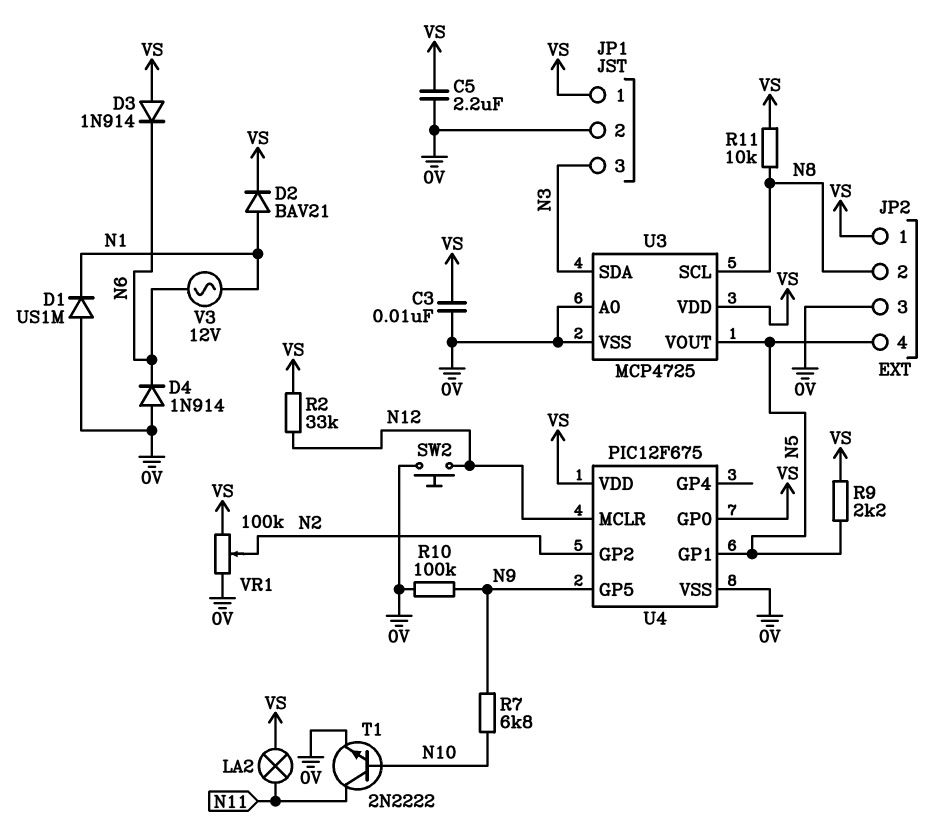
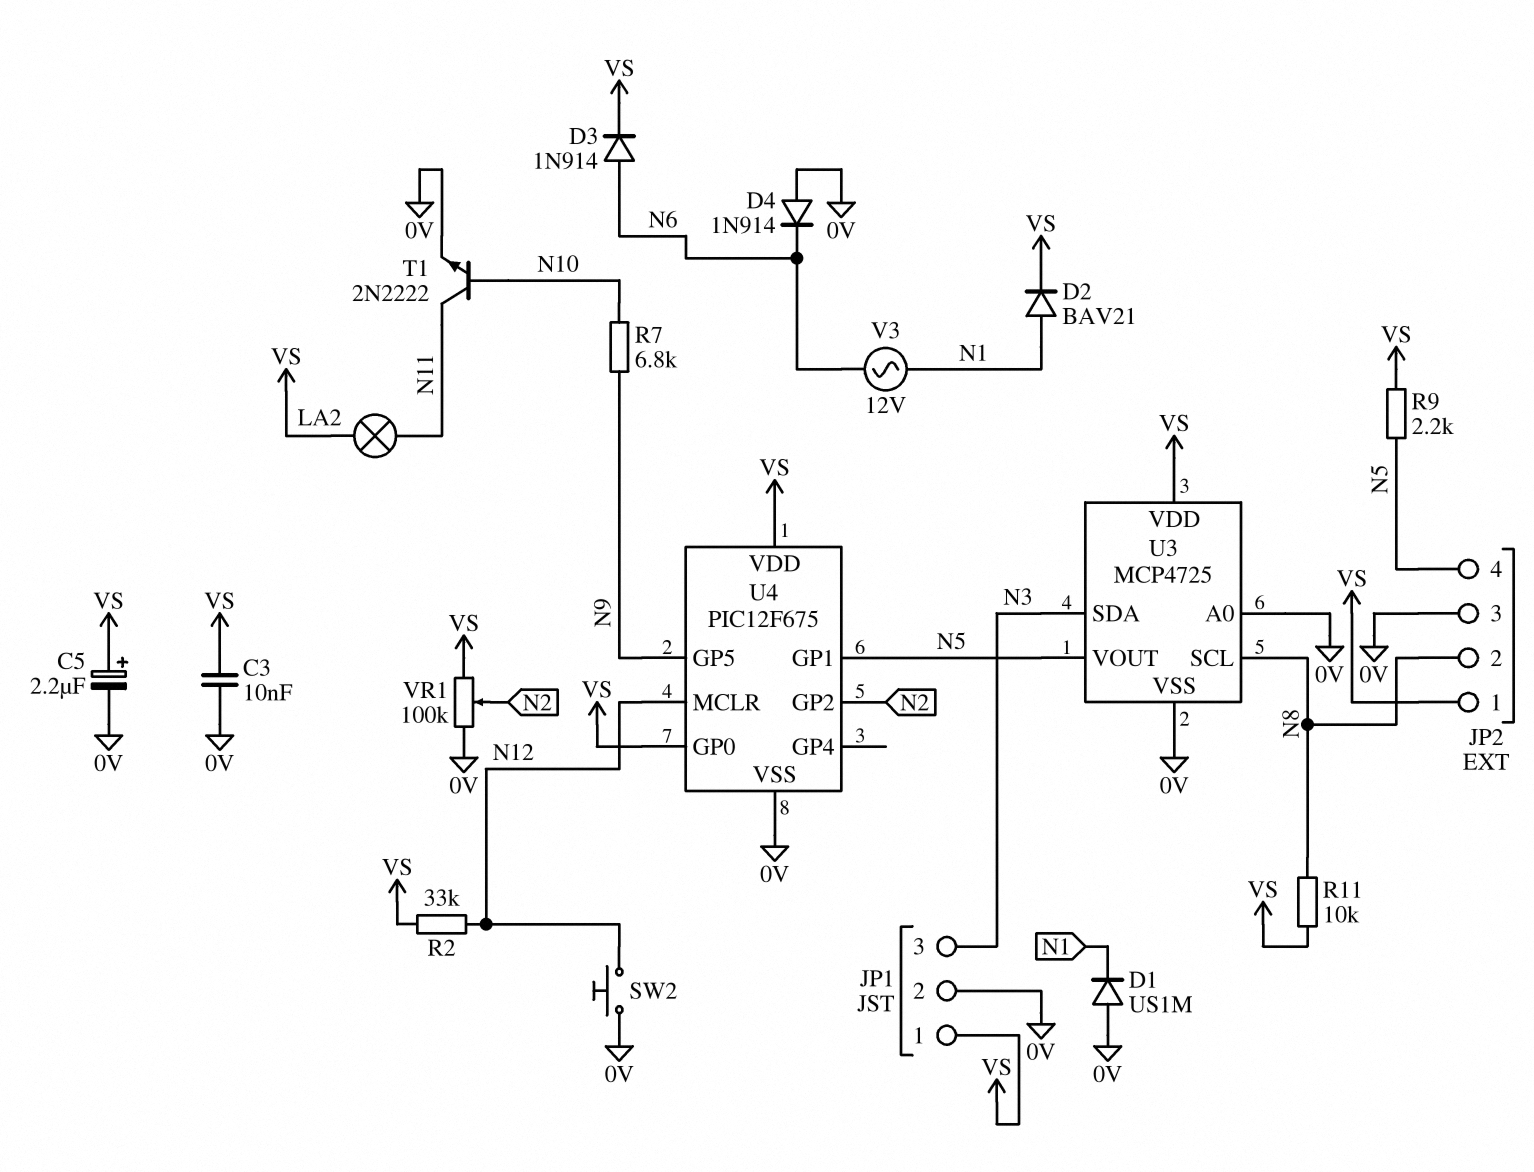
C5: 2.2uF (0V, VS) -> 2.2uF (plus VS, minus 0V)
D3: diode 1N914 (A VS, K N6) -> diode 1N914 (A N6, K VS)
R10: 100k (0V, N9) -> none

